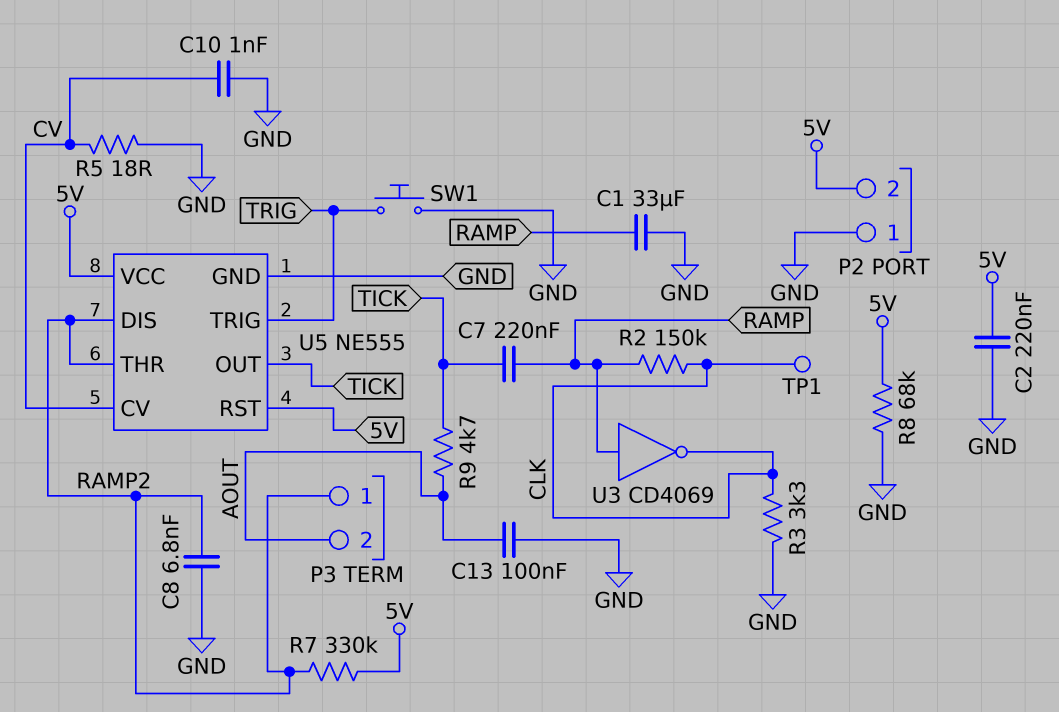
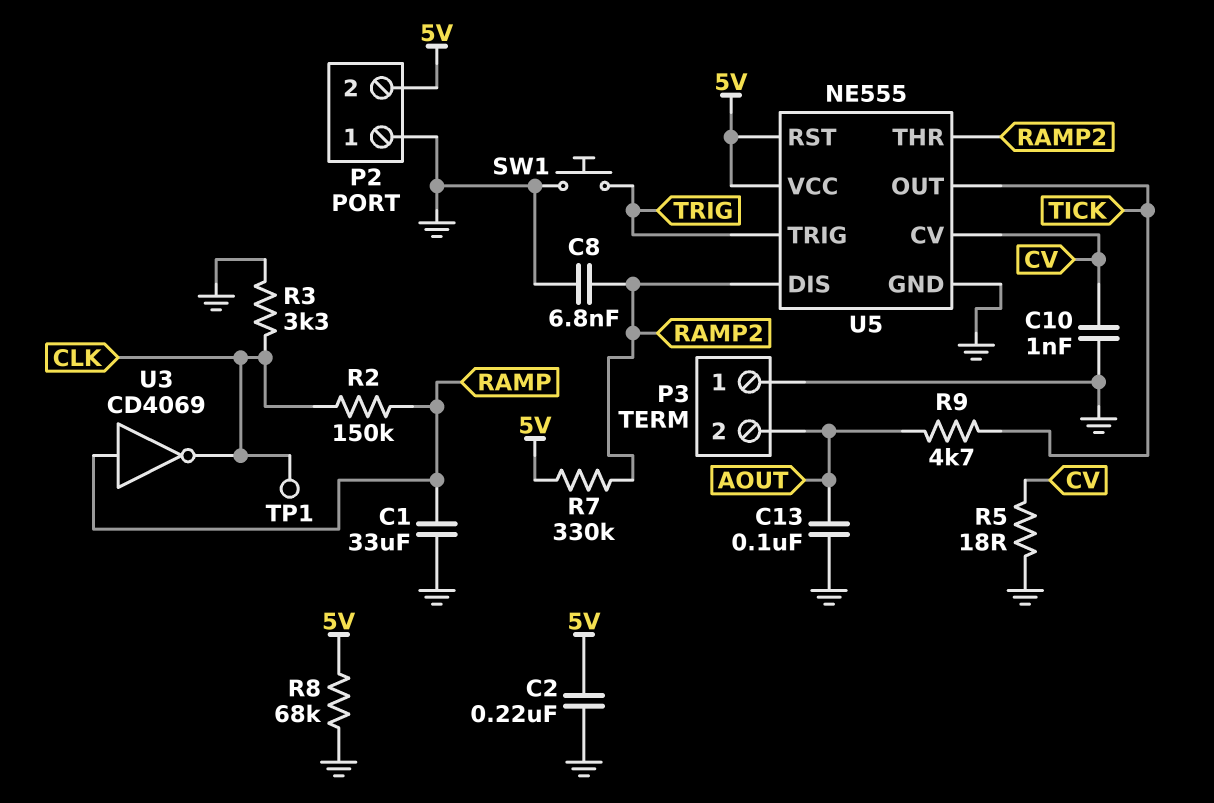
C7: 220nF (RAMP, TICK) -> none
P3 pin 1: RAMP2 -> GND

